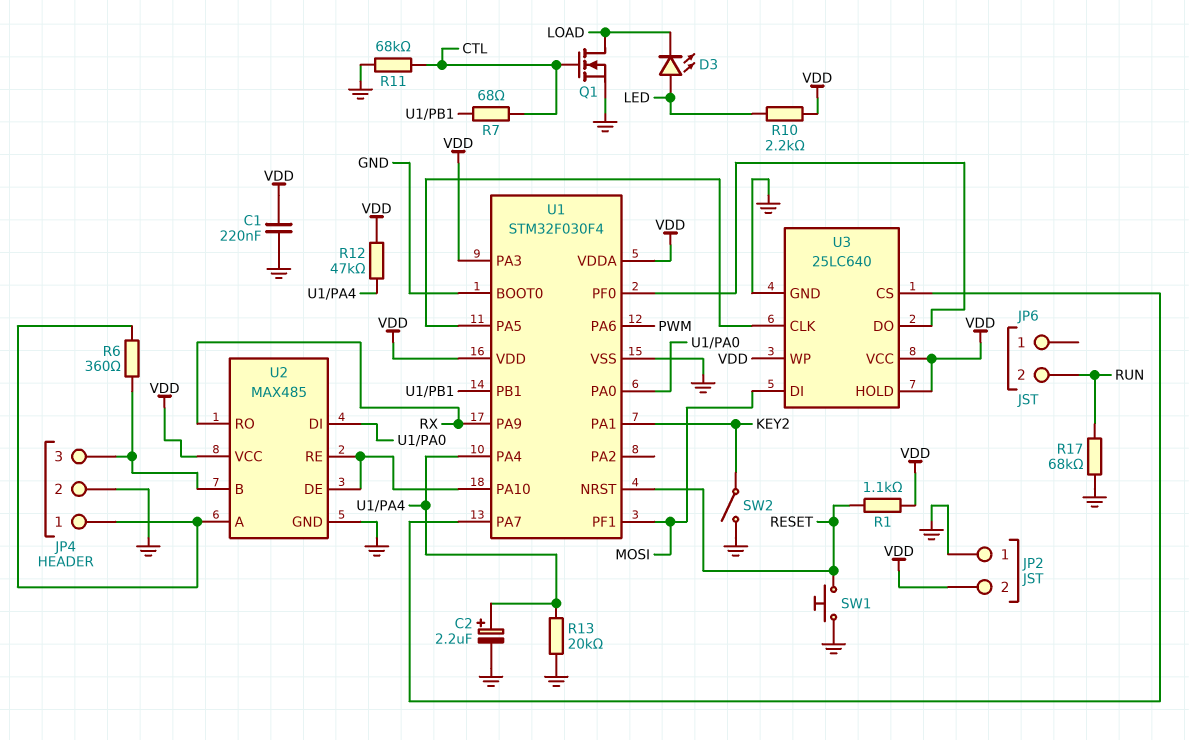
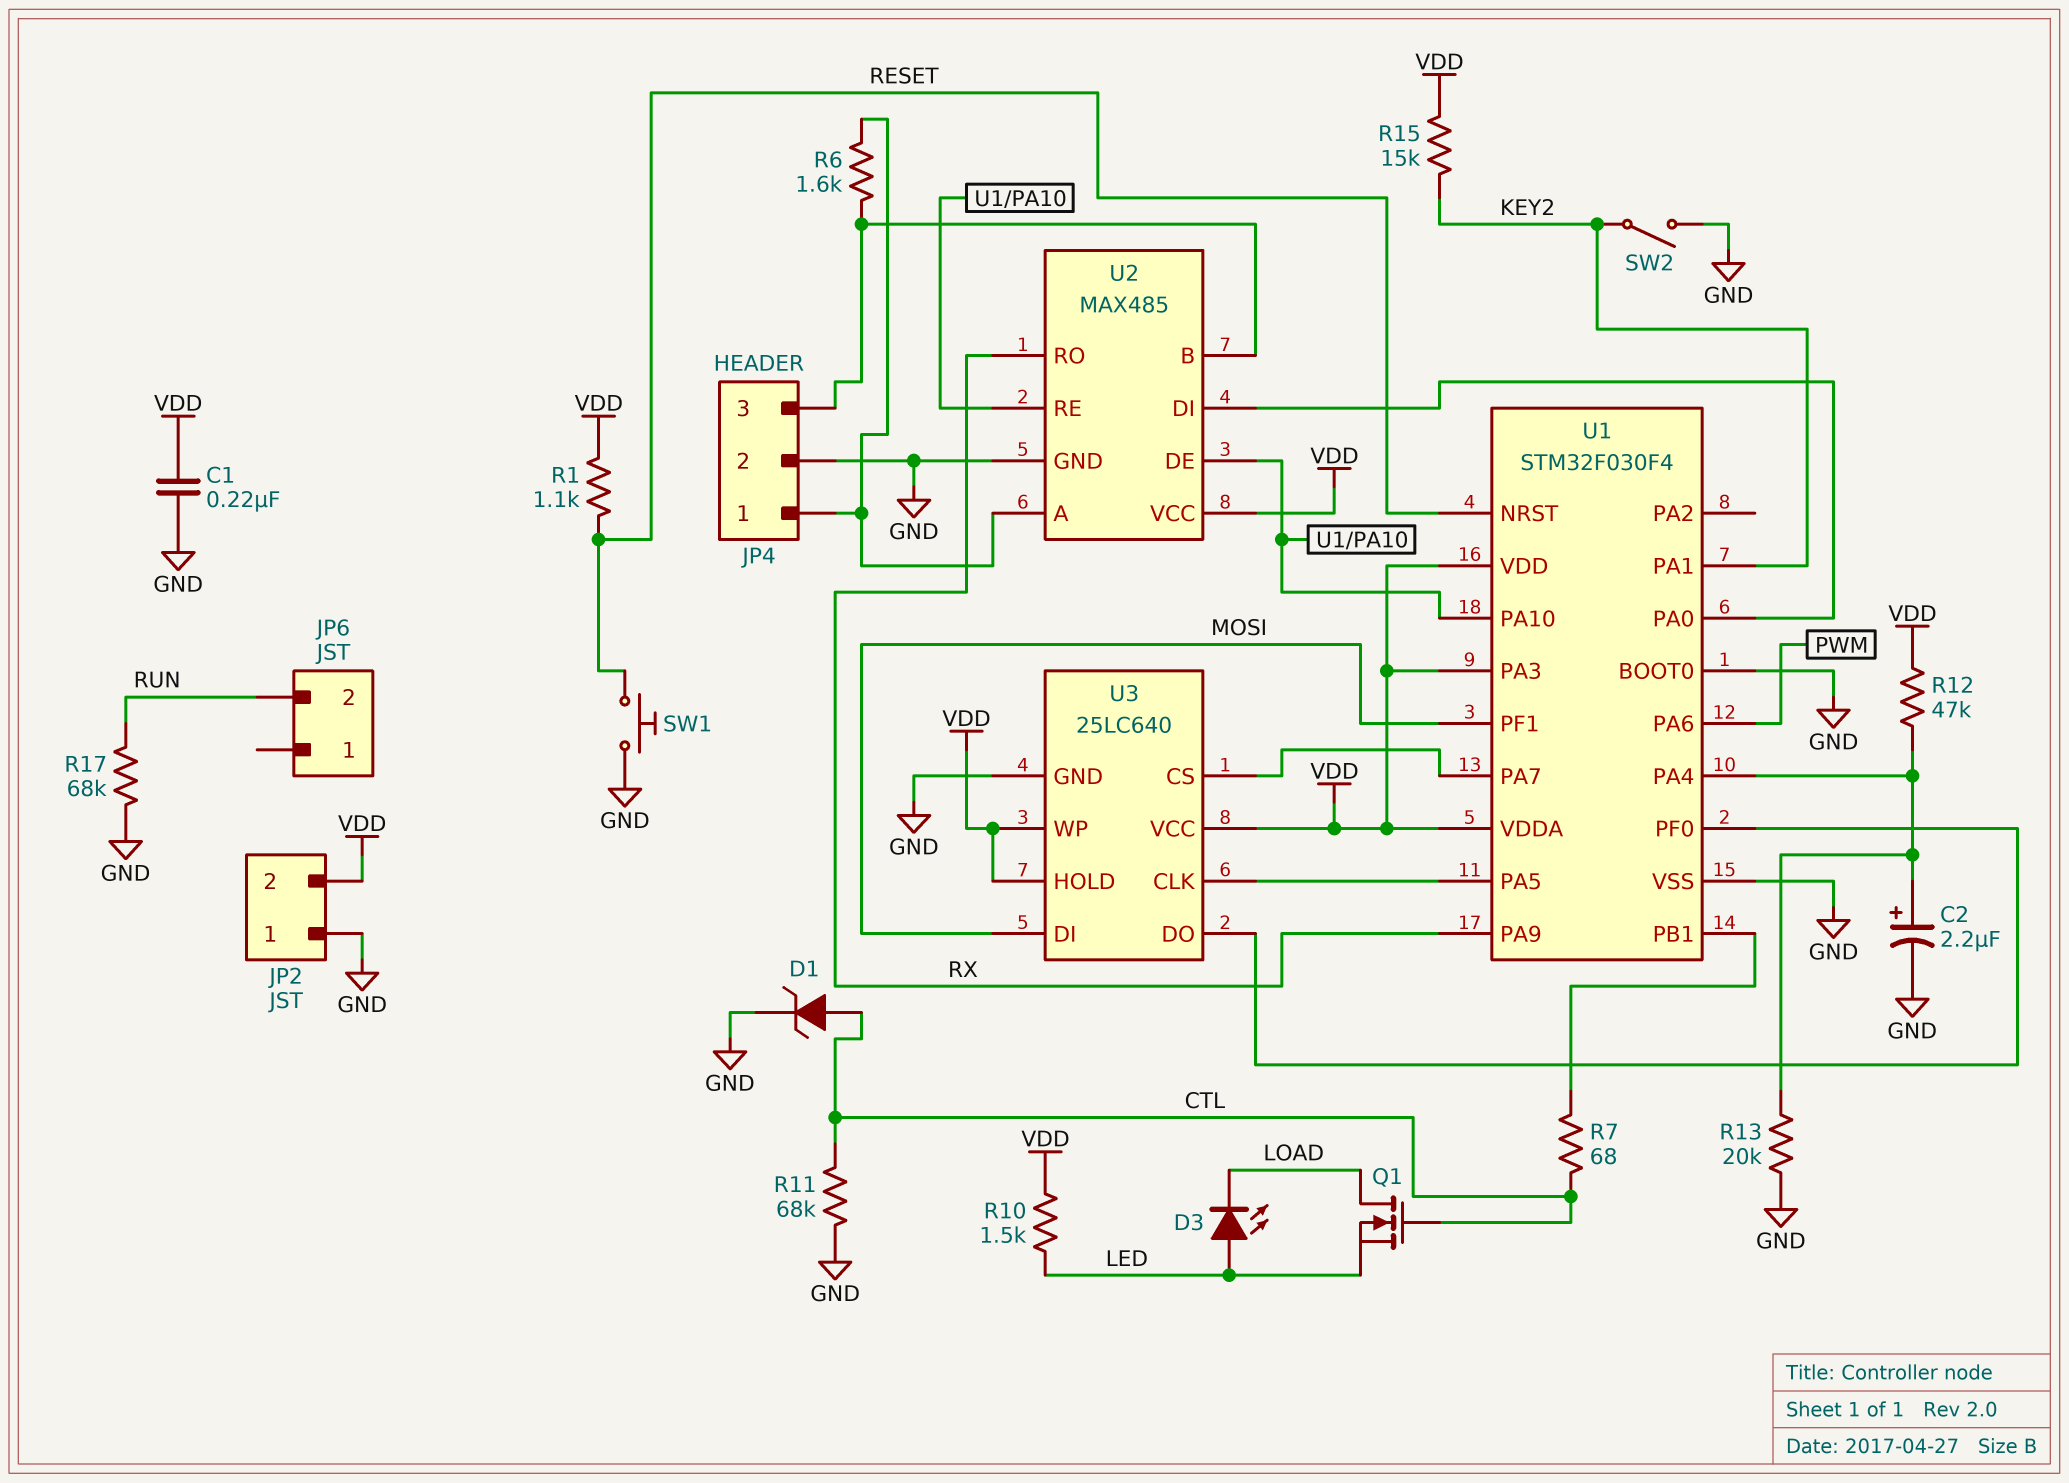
D1: none -> zener (A CTL, K GND)
Q1: NMOS (G CTL, D LOAD, S GND) -> NMOS (G CTL, D LOAD, S LED)
R6: 360 (JP4/1, JP4/3) -> 1.6k (JP4/1, JP4/3)
R10: 2.2k (LED, VDD) -> 1.5k (LED, VDD)
R15: none -> 15k (KEY2, VDD)

